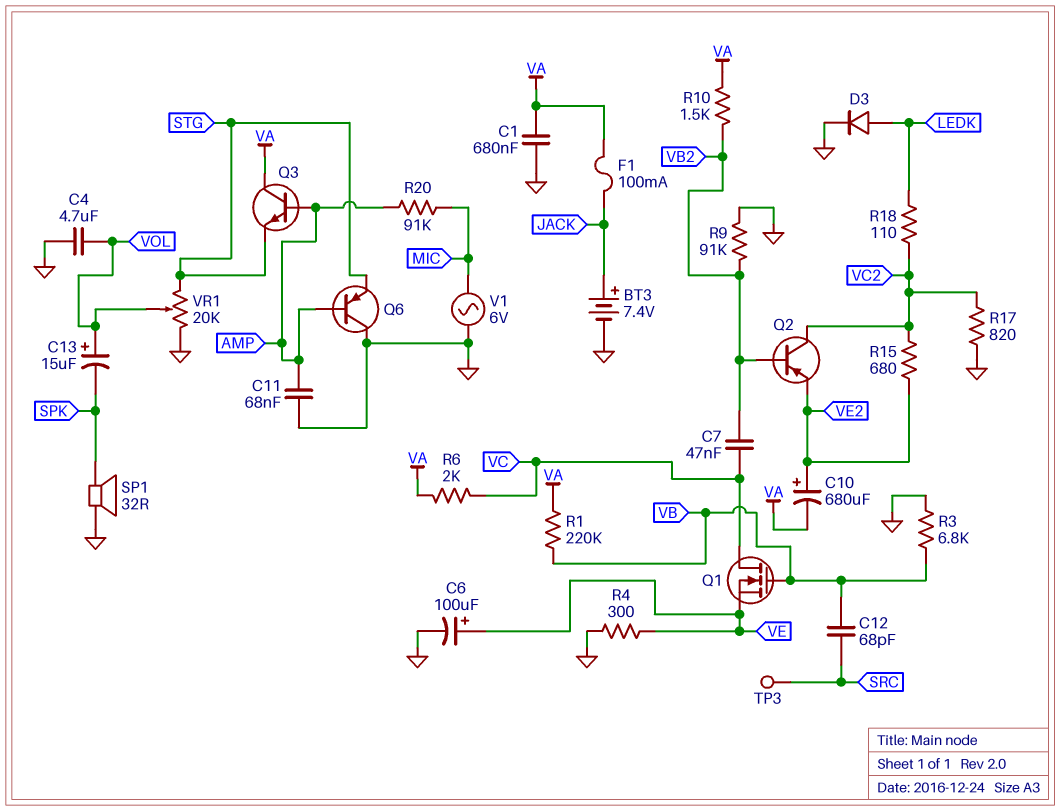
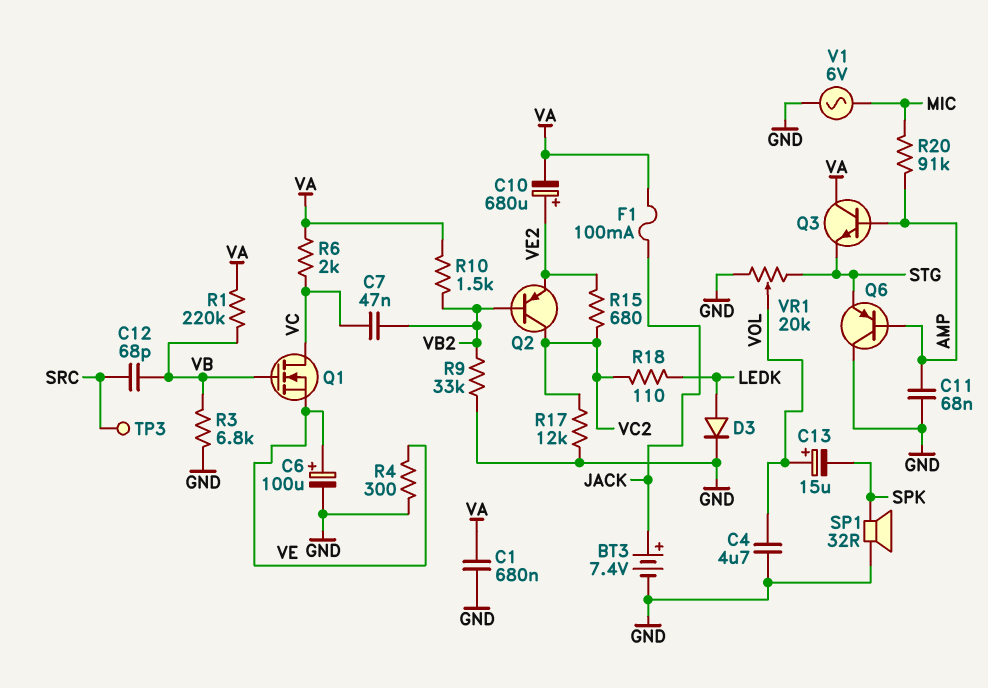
R9: 91k (GND, VB2) -> 33k (GND, VB2)
R17: 820 (GND, VC2) -> 12k (GND, VC2)

